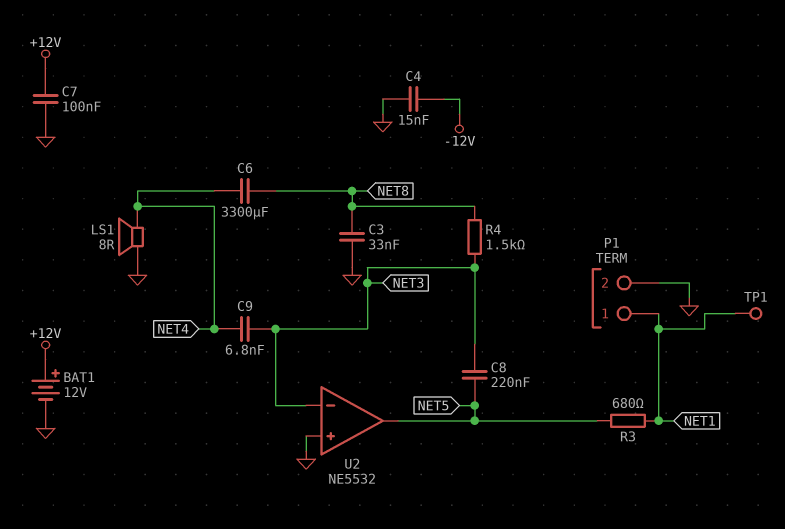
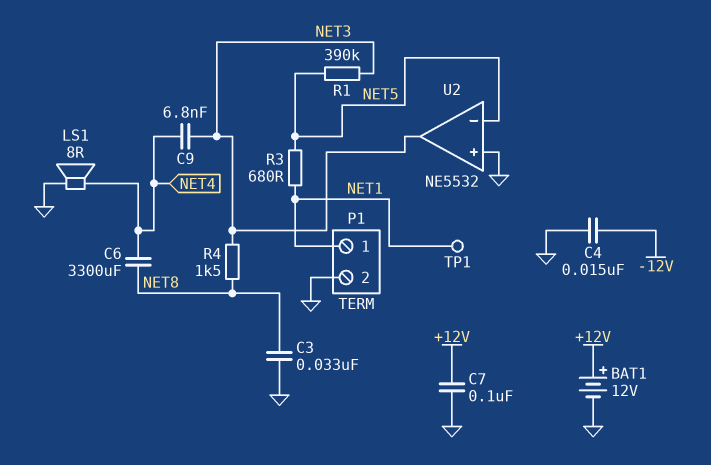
C8: 220nF (NET3, NET5) -> none
R1: none -> 390k (NET3, NET5)
U2 pin in-: NET3 -> NET5
U2 pin out: NET5 -> NET3

